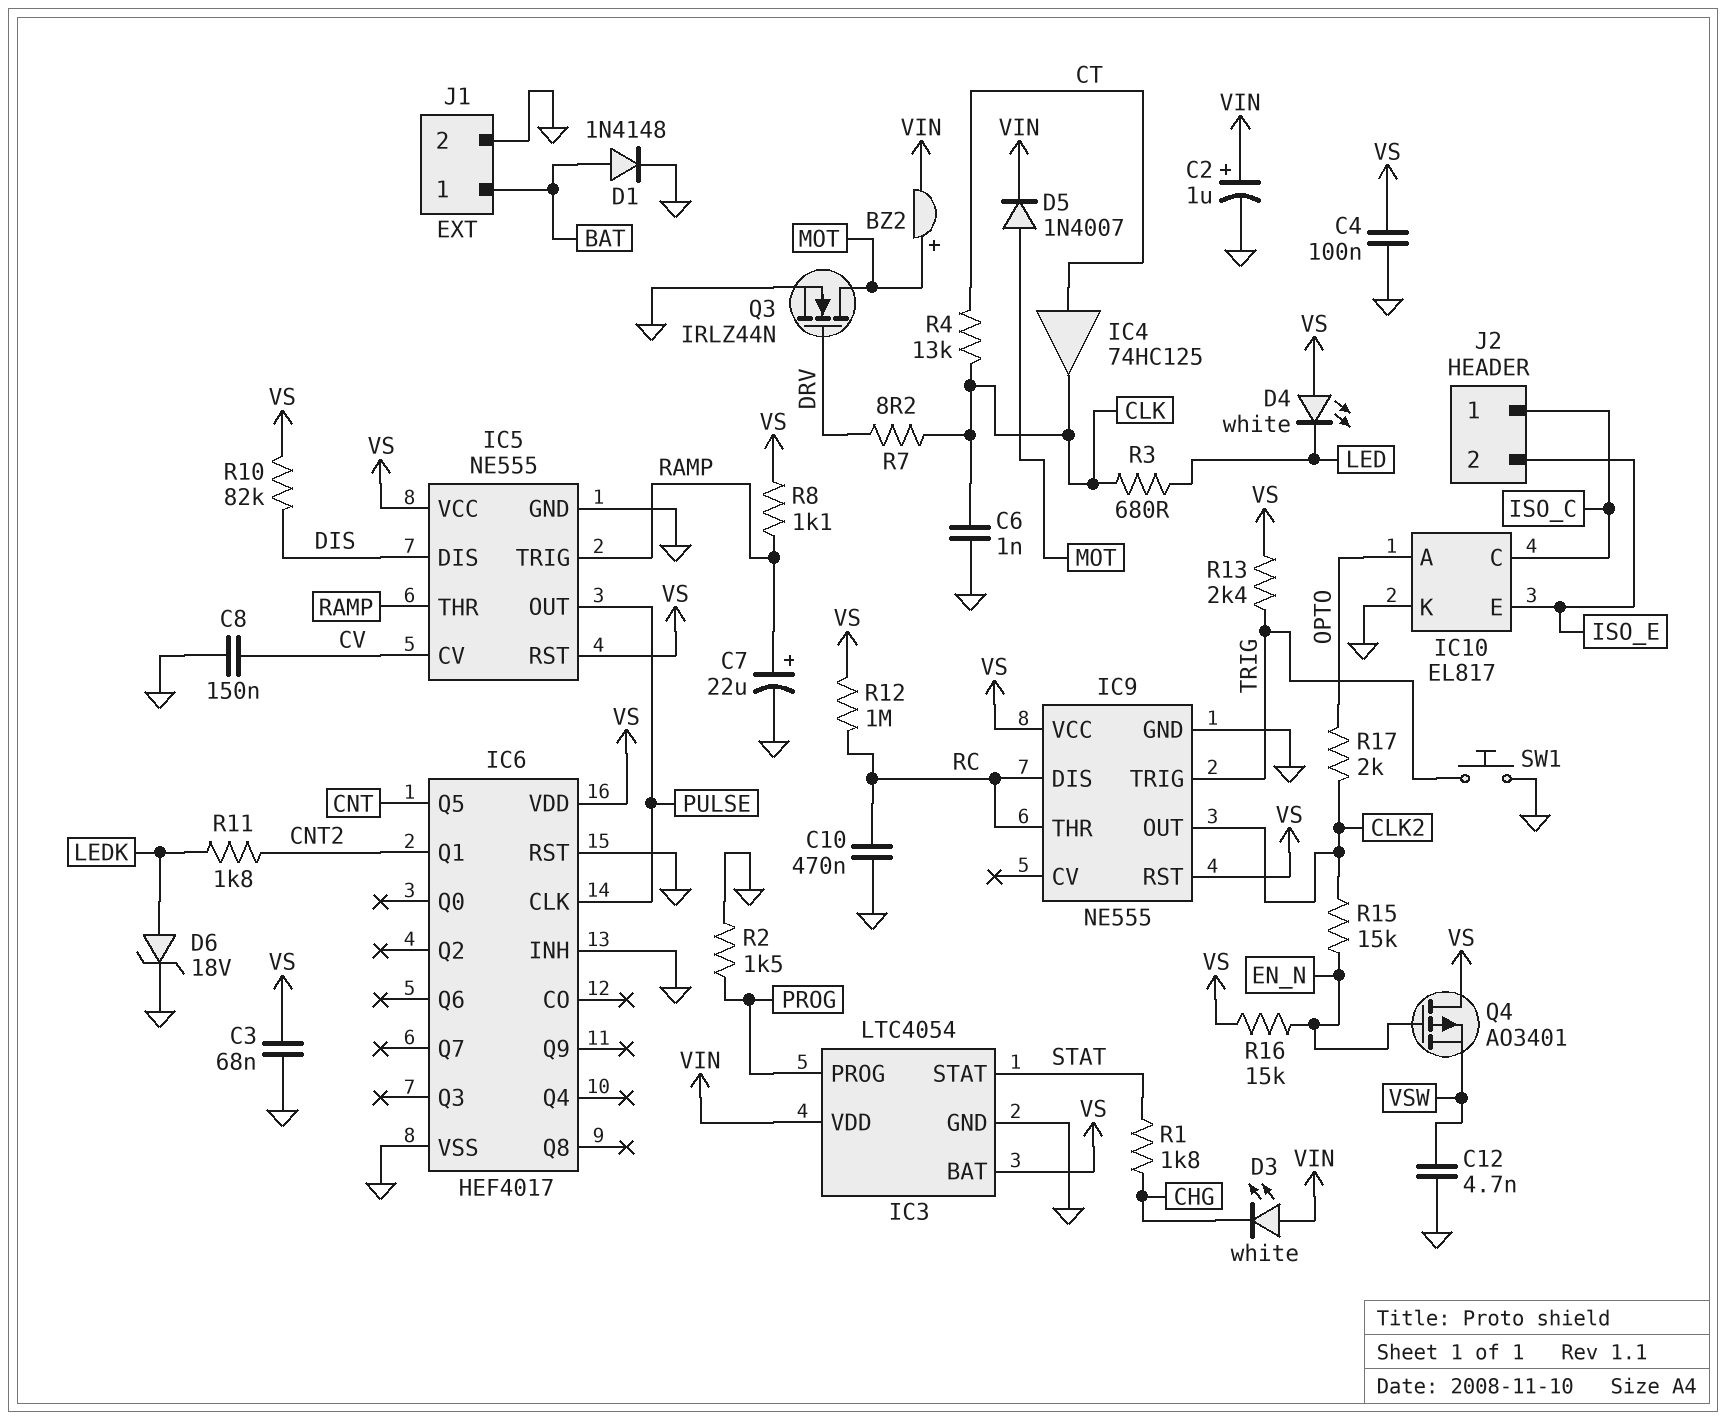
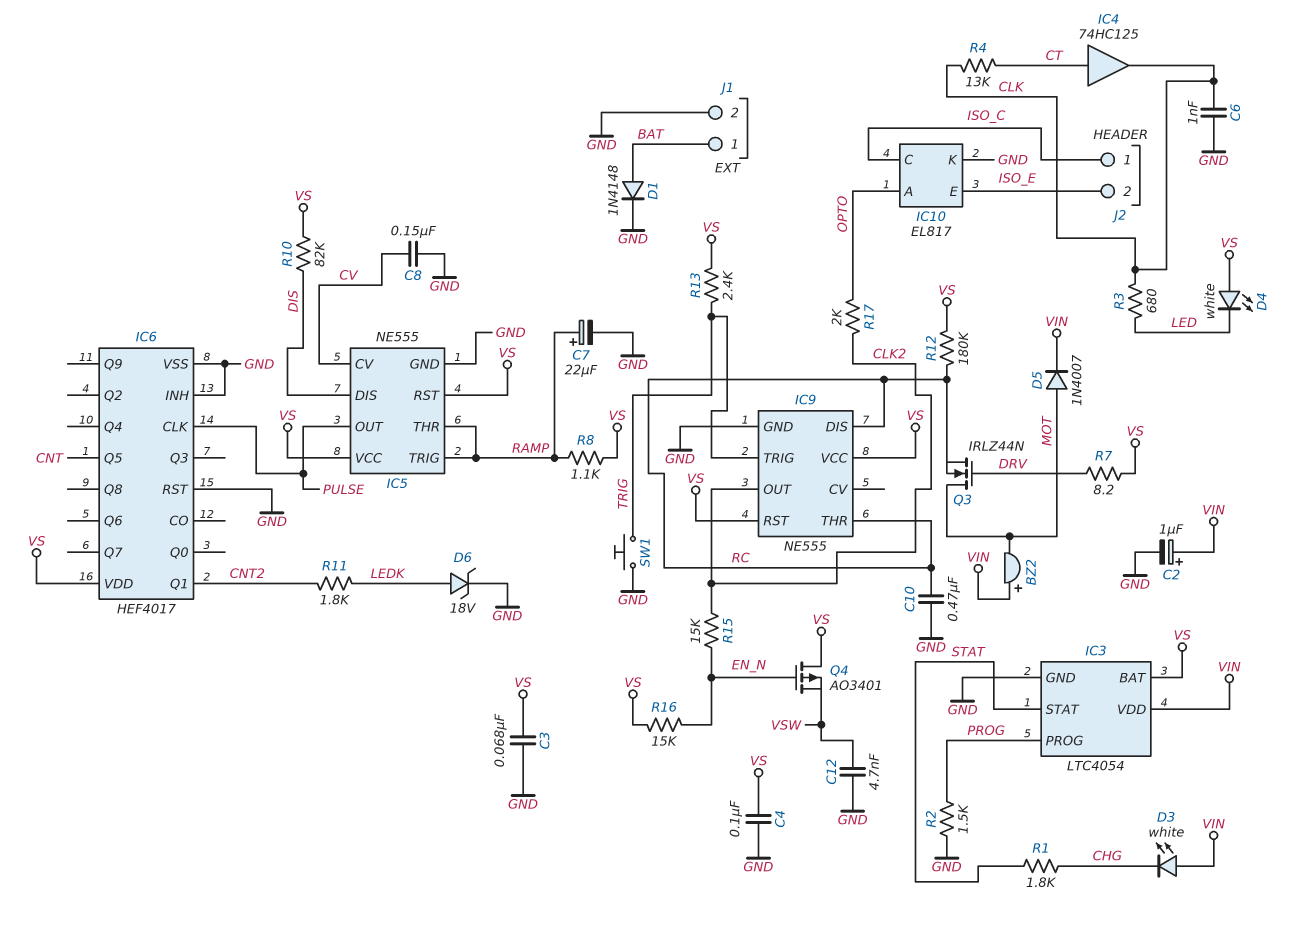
BZ2: buzzer (plus MOT, minus VIN) -> buzzer (plus VIN, minus MOT)
Q3: NMOS IRLZ44N (G DRV, D MOT, S GND) -> NMOS IRLZ44N (G DRV, D MOT, S RC)
R7: 8.2 (CLK, DRV) -> 8.2 (DRV, VS)
R12: 1M (RC, VS) -> 180k (RC, VS)

